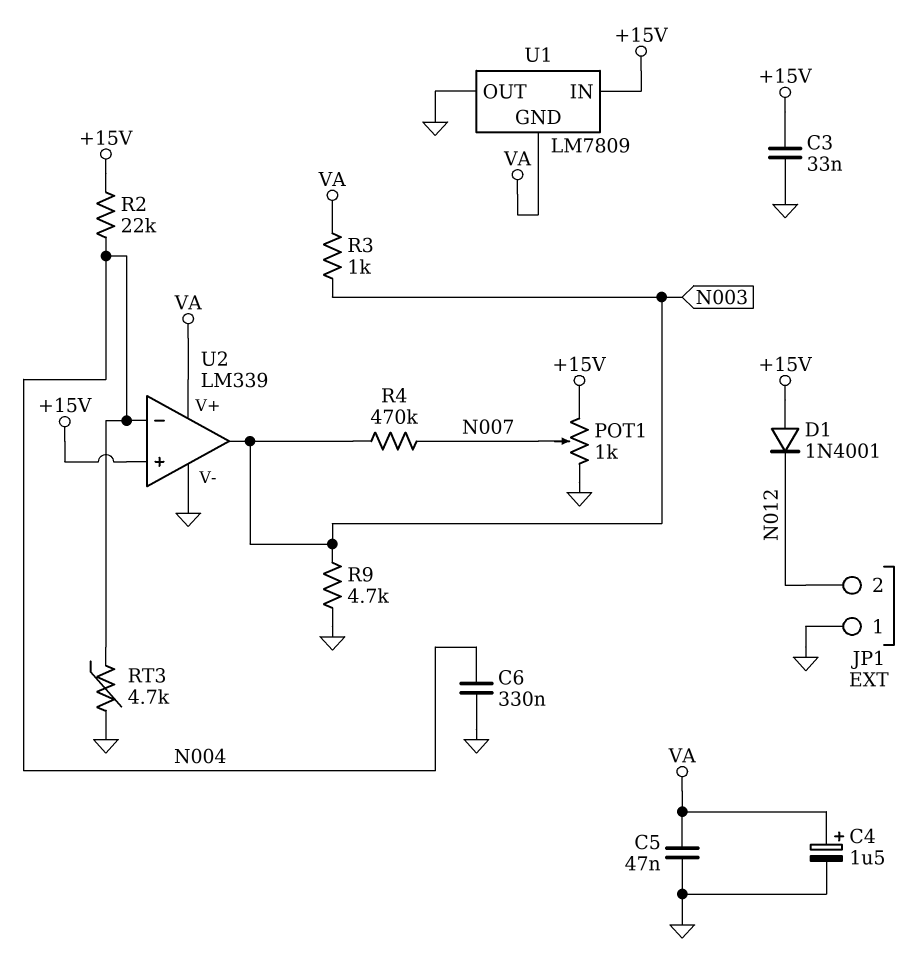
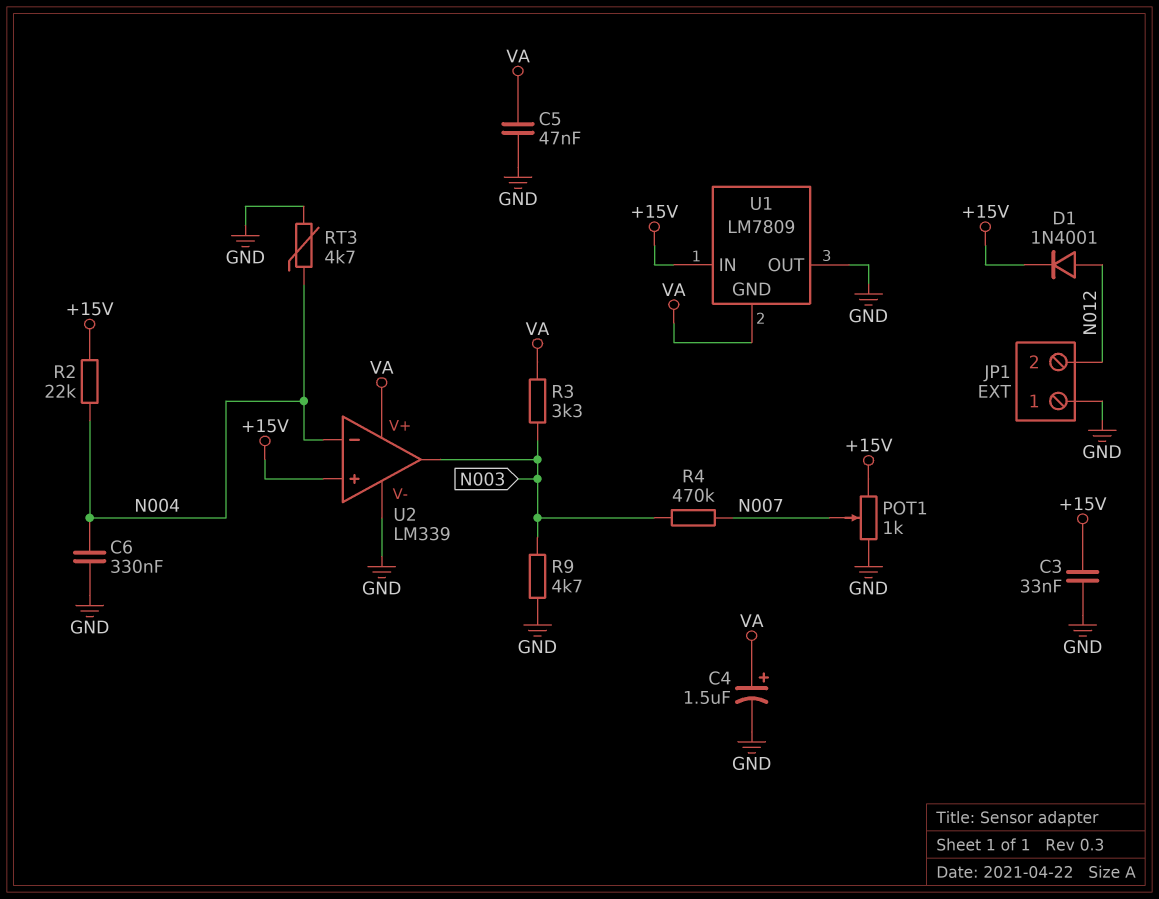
D1: diode 1N4001 (A +15V, K N012) -> diode 1N4001 (A N012, K +15V)
R3: 1k (N003, VA) -> 3.3k (N003, VA)

